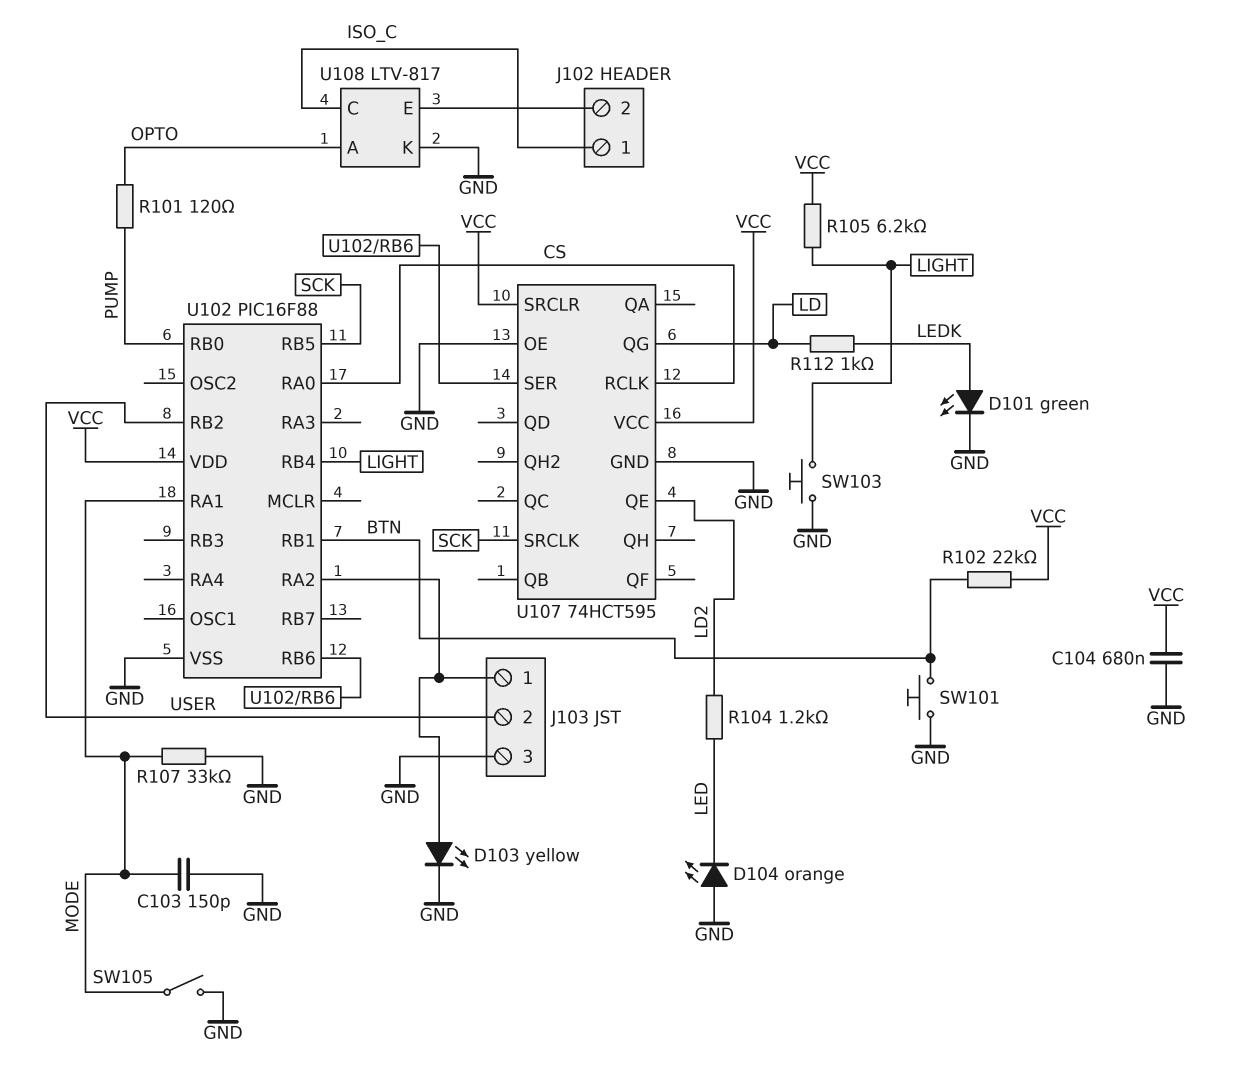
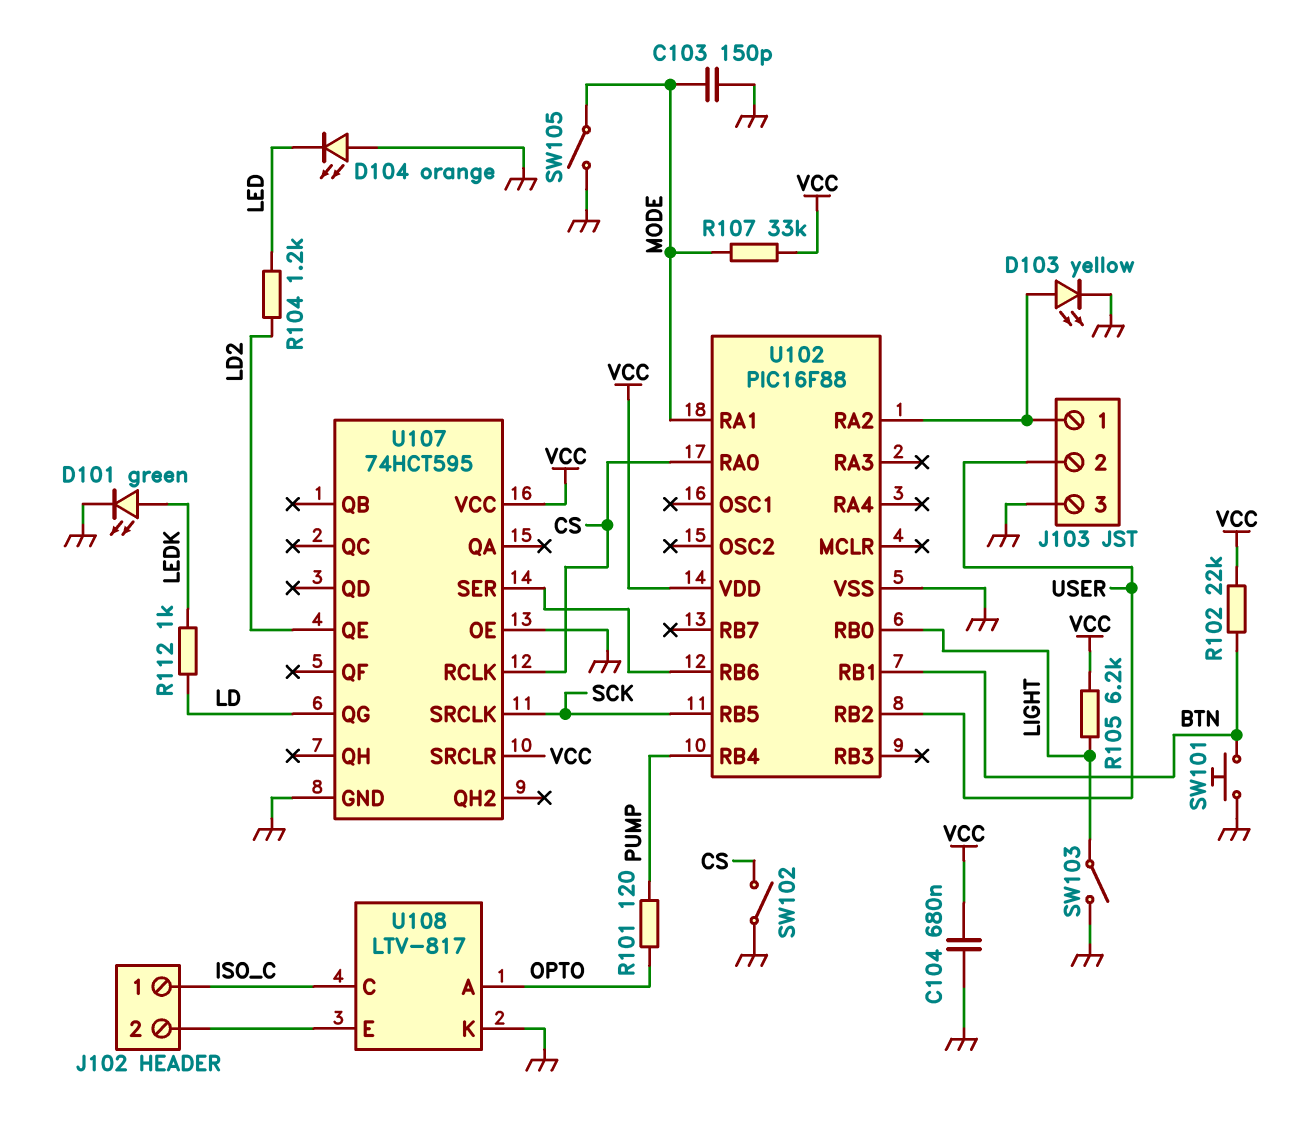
R107: 33k (GND, MODE) -> 33k (MODE, VCC)
SW102: none -> switch (CS, GND)
SW103: button (GND, LIGHT) -> switch (GND, LIGHT)
U102 pin RB0: PUMP -> LIGHT
U102 pin RB4: LIGHT -> PUMP

